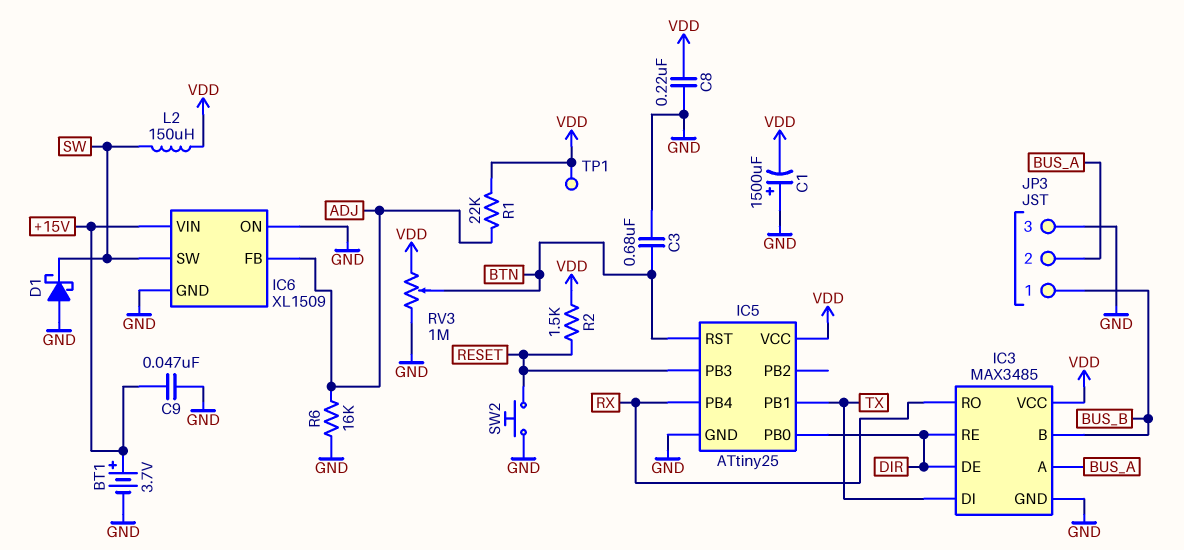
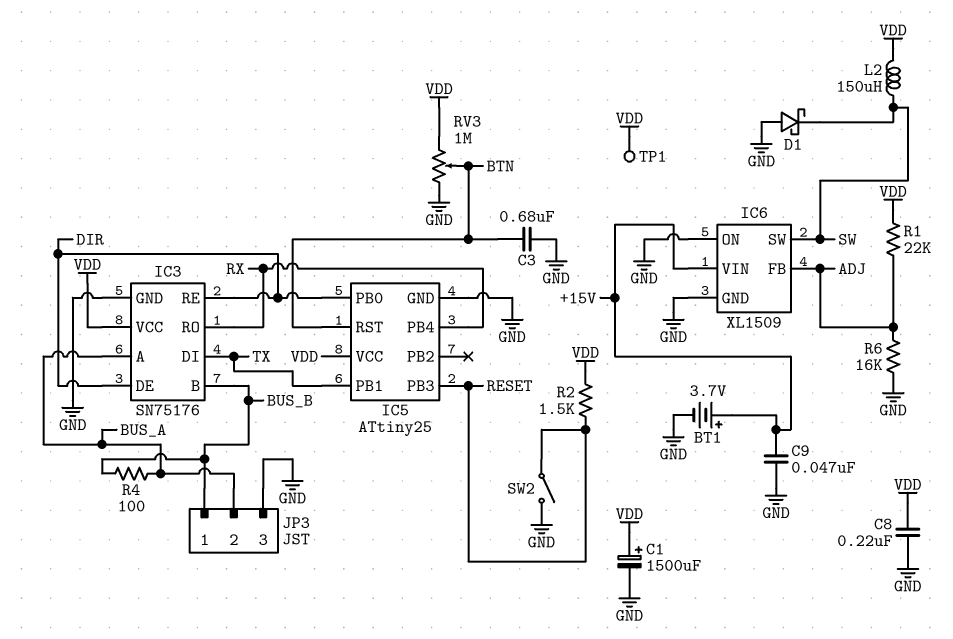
C1: 1500uF (plus GND, minus VDD) -> 1500uF (plus VDD, minus GND)
IC3: MAX3485 -> SN75176
R4: none -> 100 (BUS_A, BUS_B)
SW2: button (GND, RESET) -> switch (GND, RESET)

